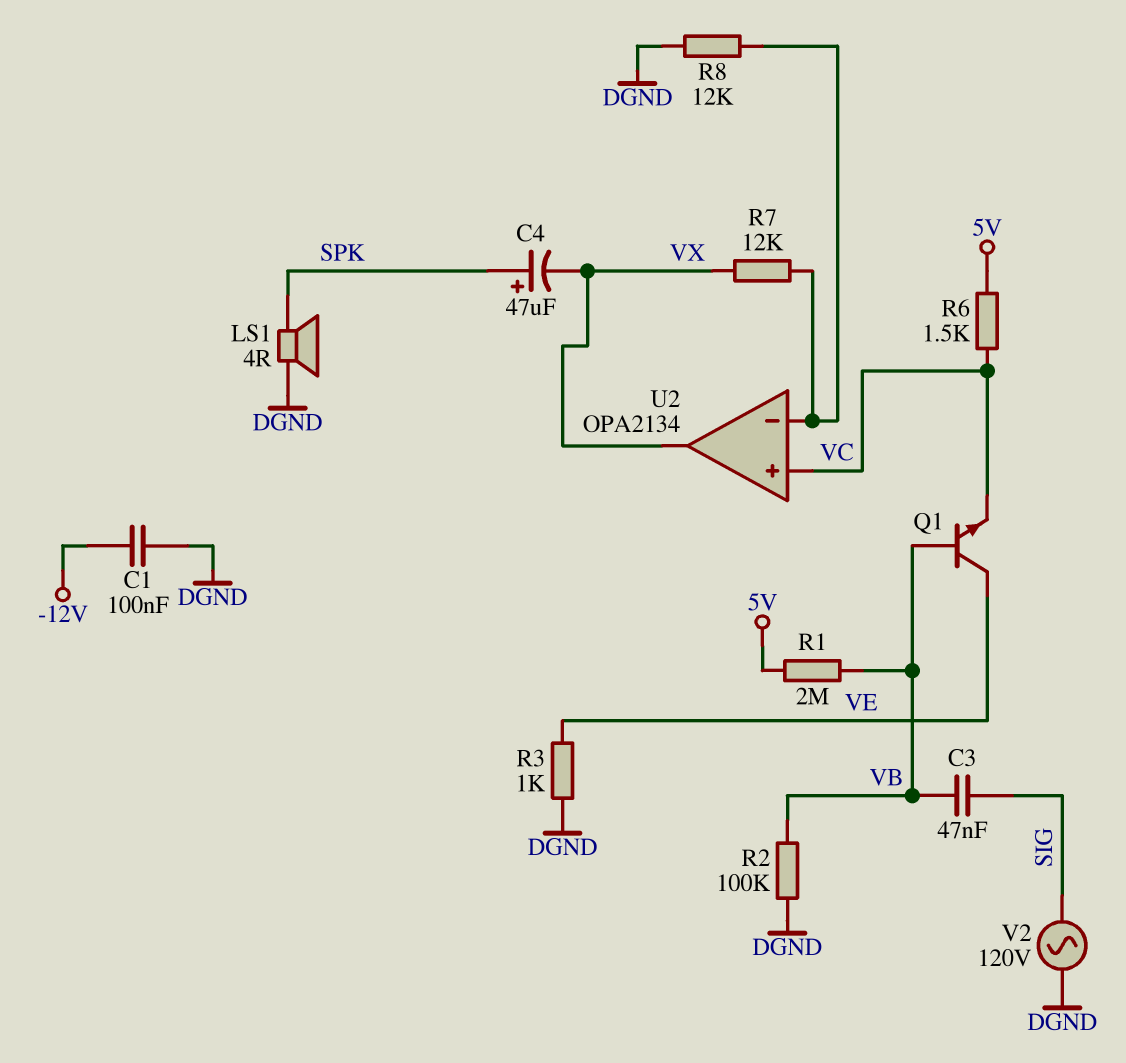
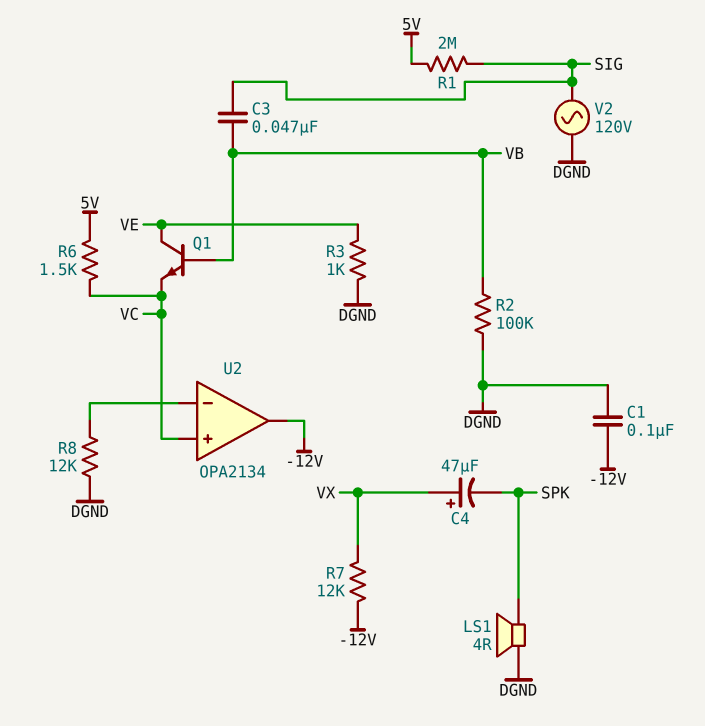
C4: 47uF (plus SPK, minus VX) -> 47uF (plus VX, minus SPK)
R1: 2M (5V, VB) -> 2M (5V, SIG)
R7: 12k (U2/in-, VX) -> 12k (-12V, VX)
U2 pin out: VX -> -12V

